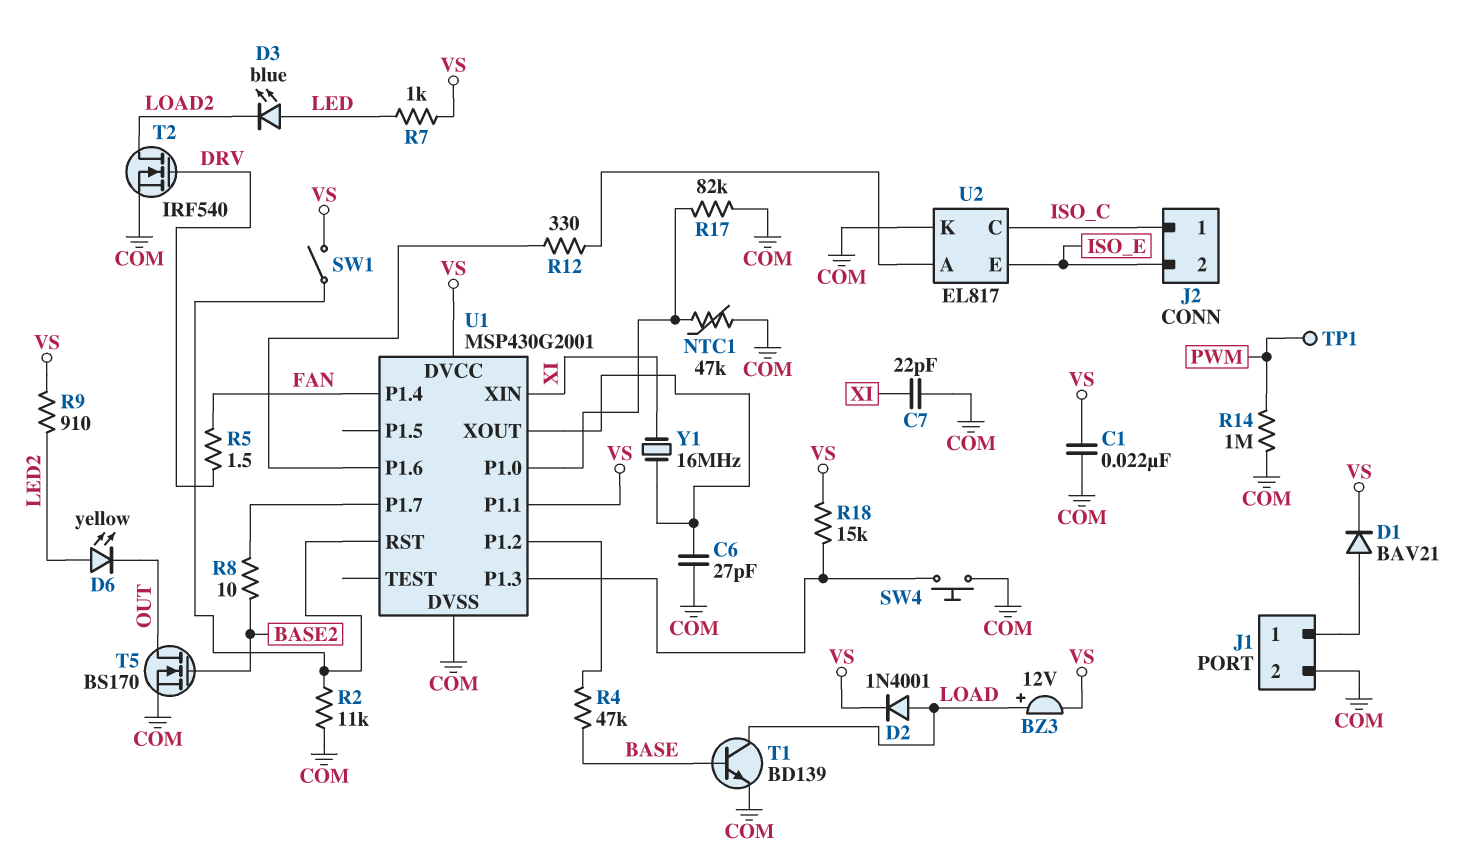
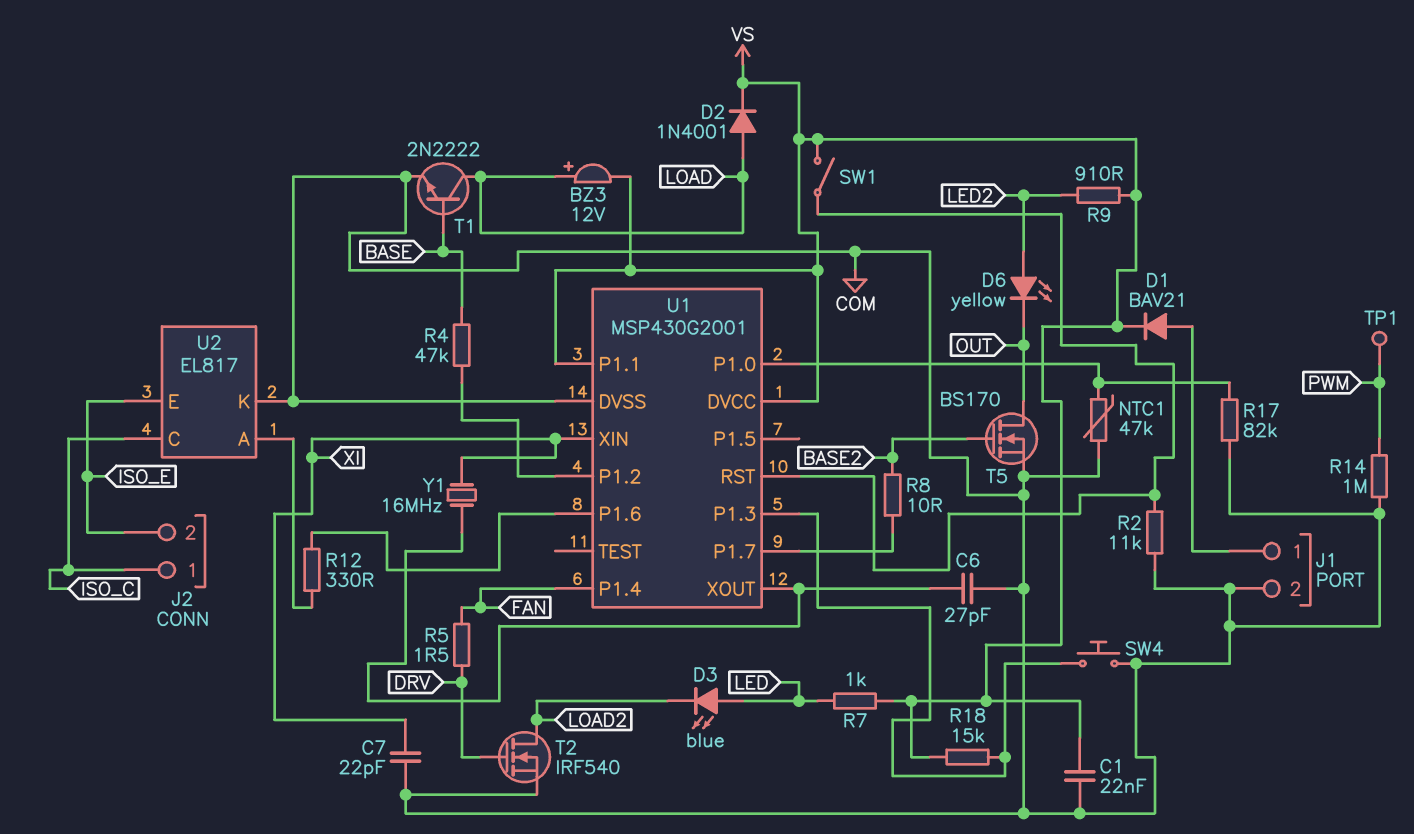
T1: NPN BD139 (B BASE, C LOAD, E COM) -> NPN 2N2222 (B BASE, C LOAD, E COM)

